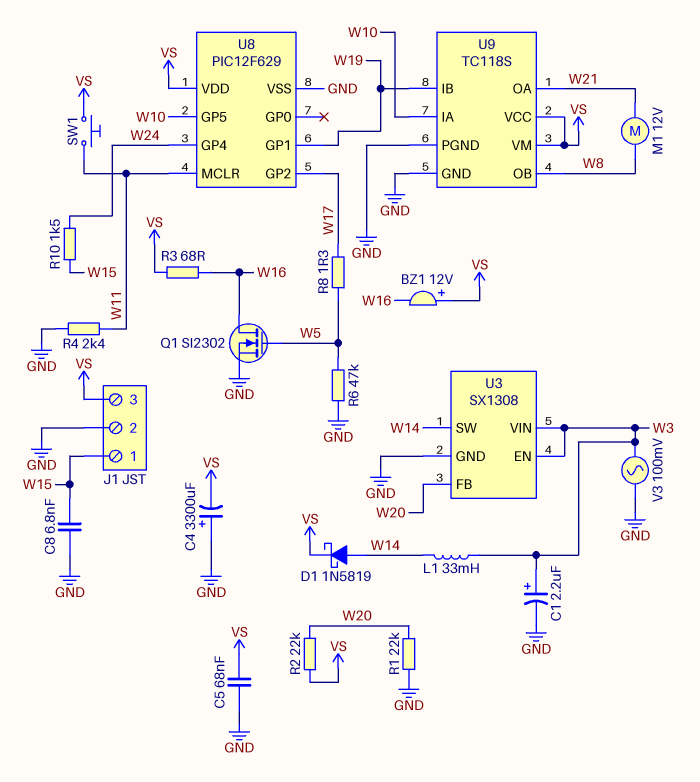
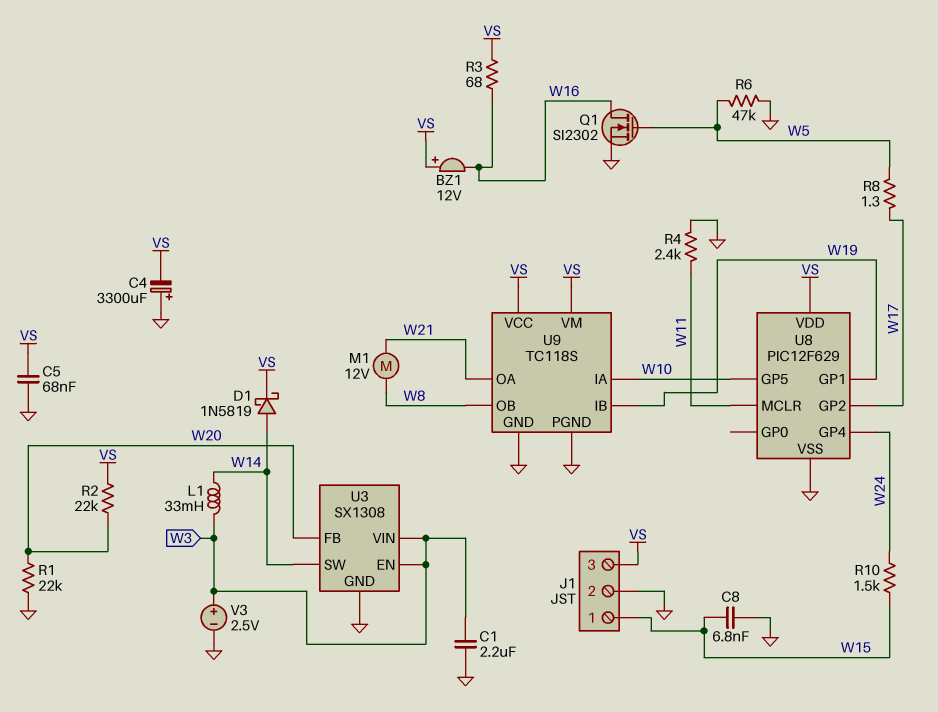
C1: 2.2uF (plus W3, minus GND) -> 2.2uF (GND, W3)
SW1: button (VS, W11) -> none
V3: AC 100mV (GND, W3) -> 2.5V (plus W3, minus GND)

